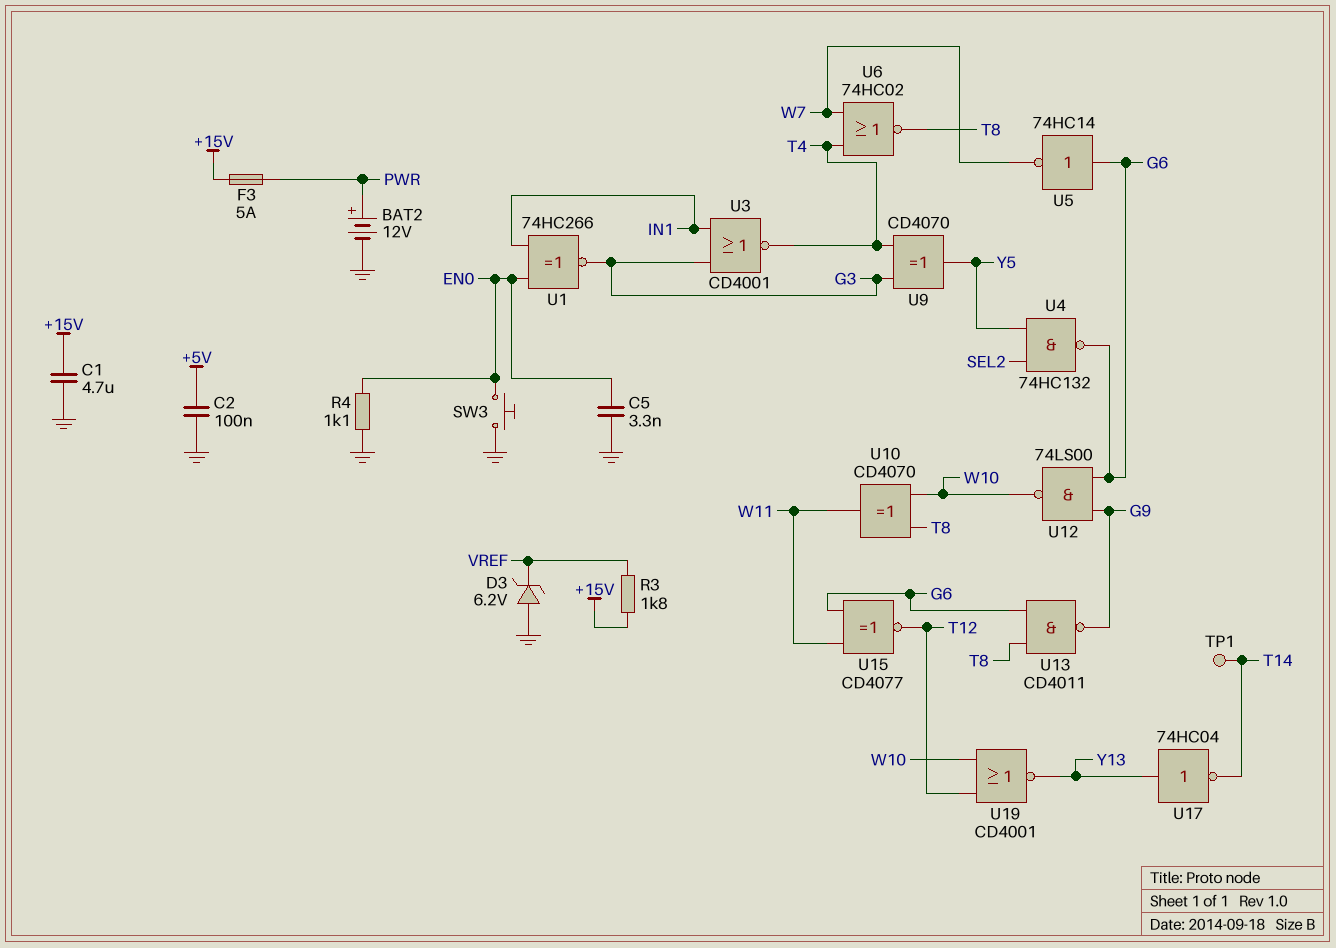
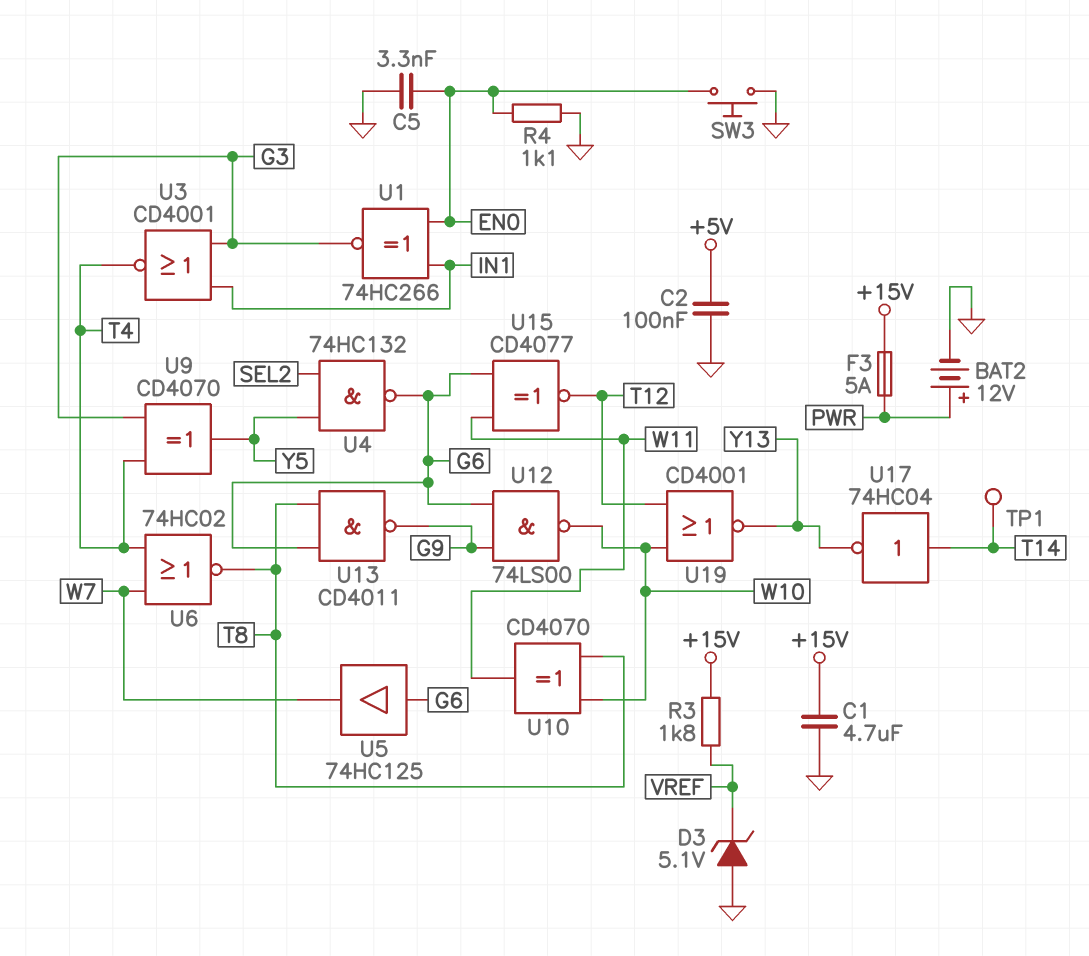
D3: zener 6.2V (A GND, K VREF) -> zener 5.1V (A GND, K VREF)
U5: NOT 74HC14 (in G6, out W7) -> buffer 74HC125 (in G6, out W7)
U17: NOT 74HC04 (in Y13, out T14) -> NOT 74HC04 (in T14, out Y13)

